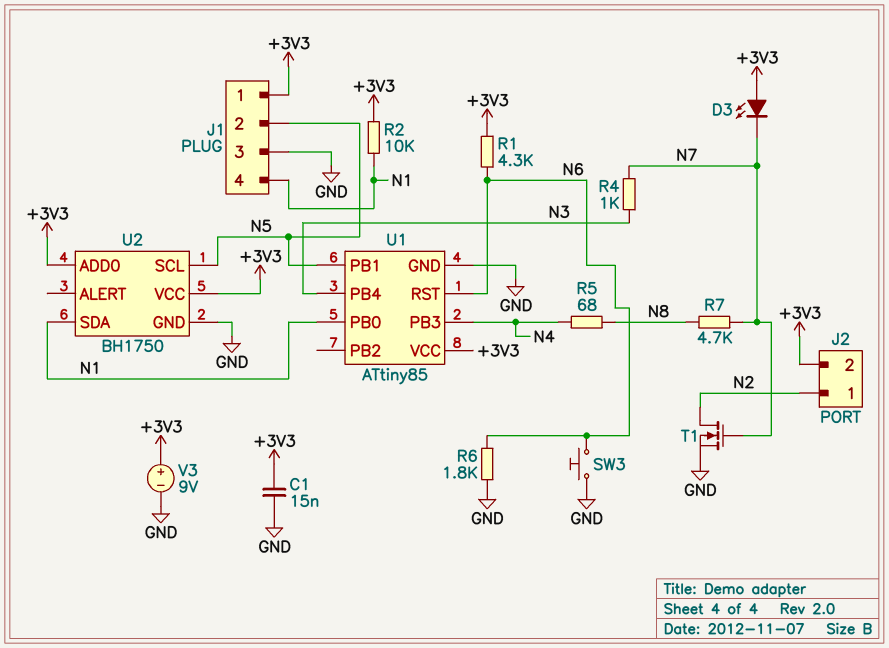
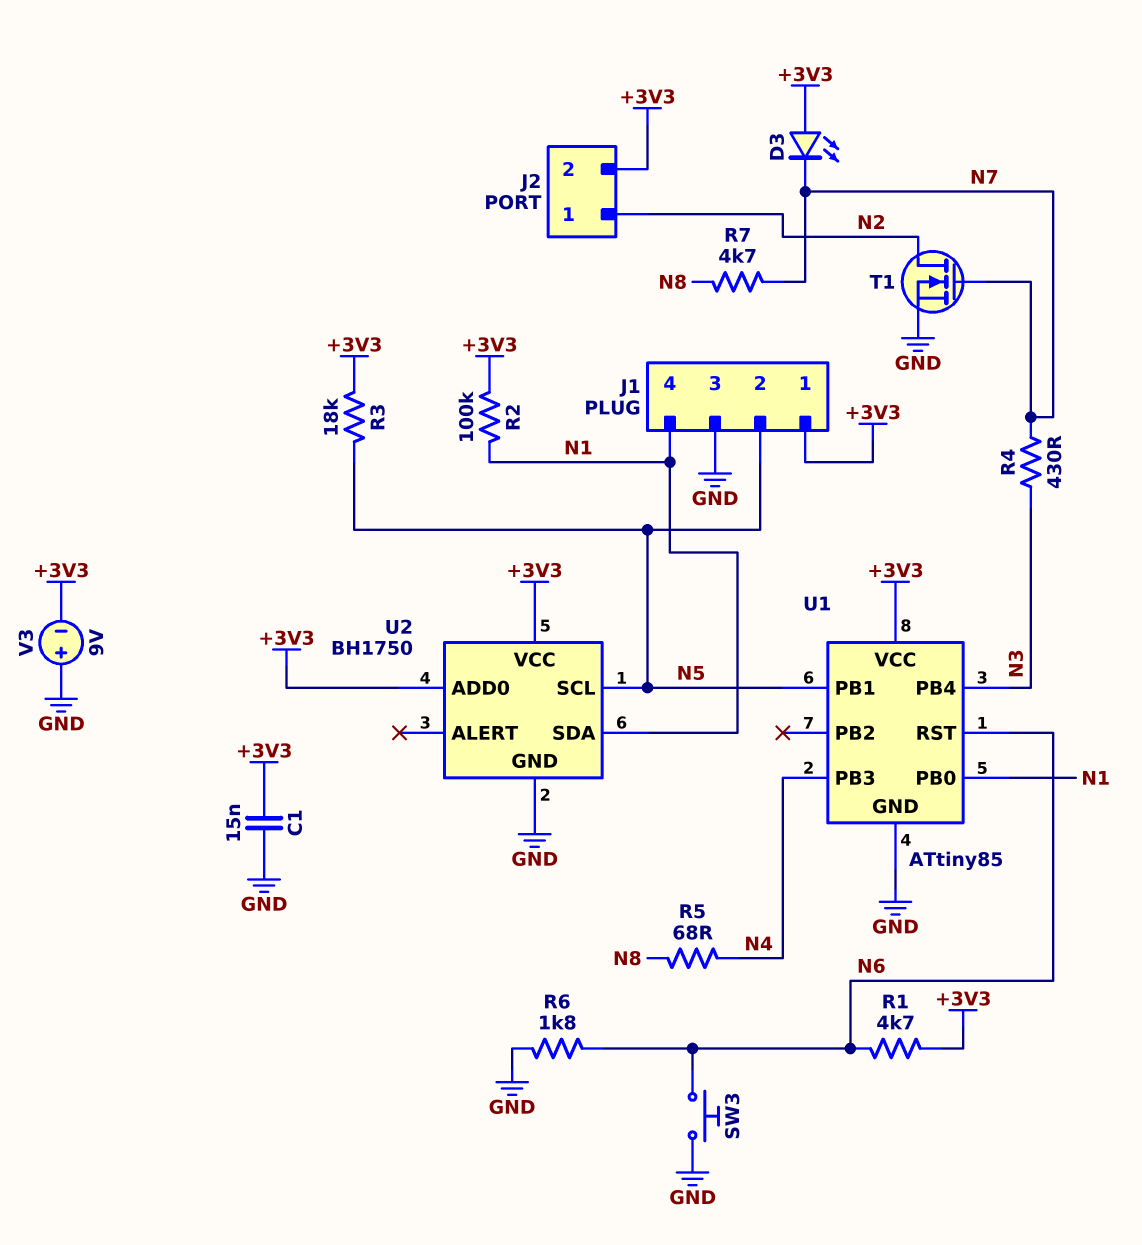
R1: 4.3k (+3V3, N6) -> 4.7k (+3V3, N6)
R2: 10k (+3V3, N1) -> 100k (+3V3, N1)
R3: none -> 18k (+3V3, N5)
R4: 1k (N3, N7) -> 430 (N3, N7)
V3: 9V (plus +3V3, minus GND) -> 9V (plus GND, minus +3V3)

